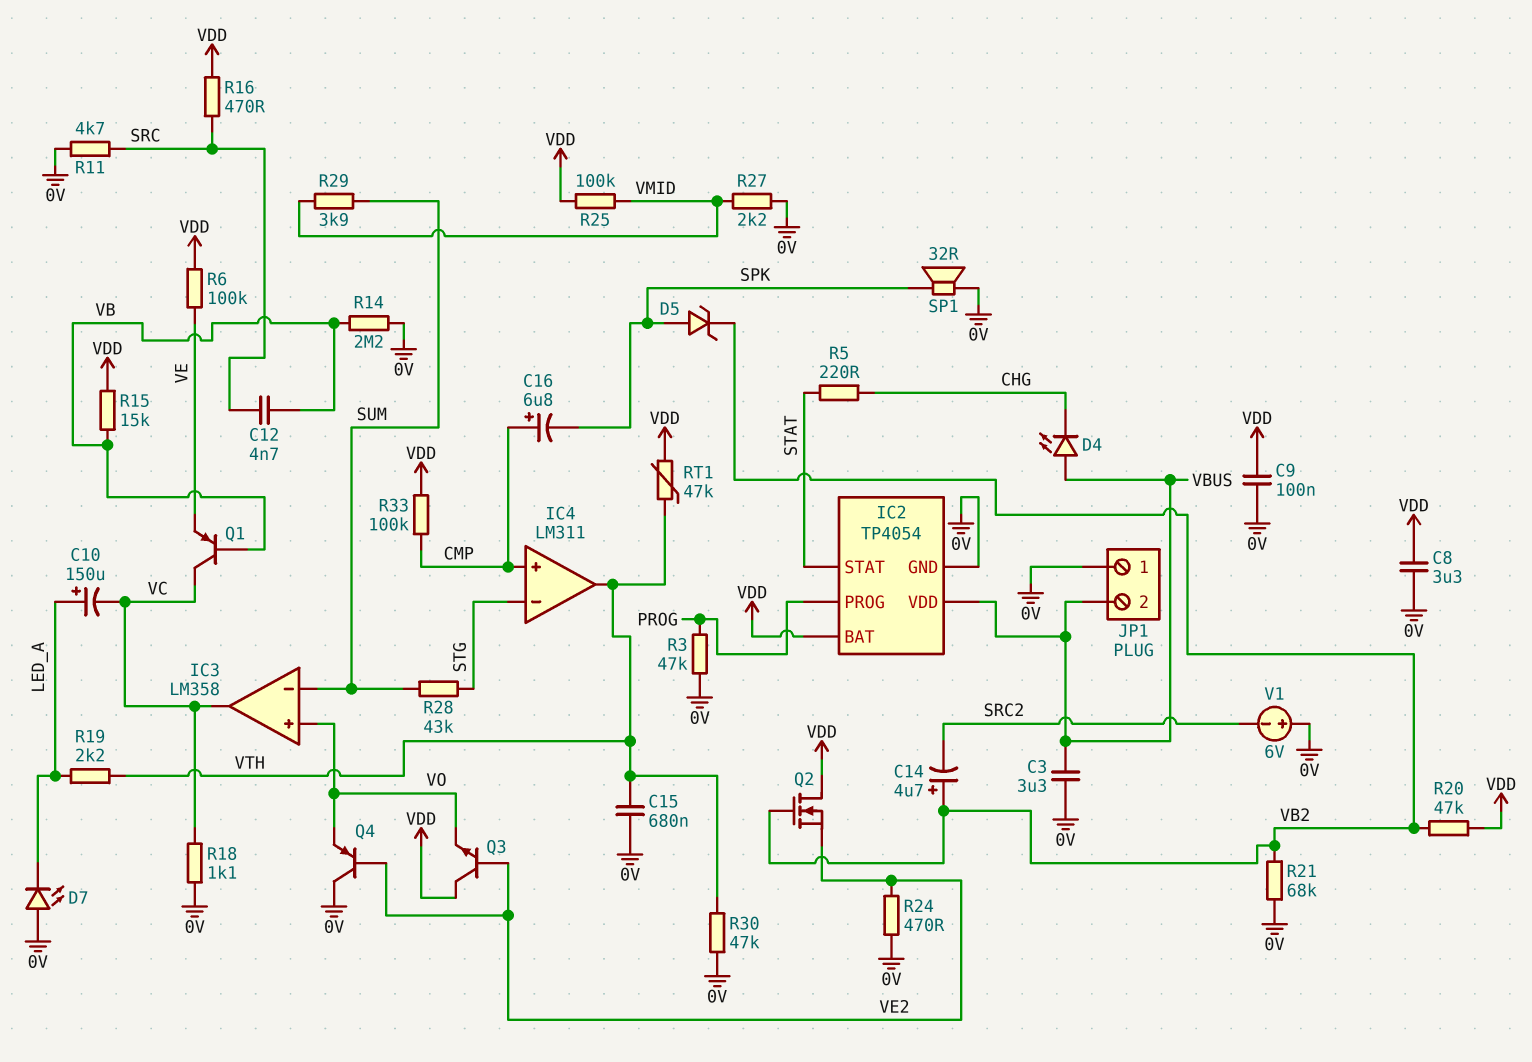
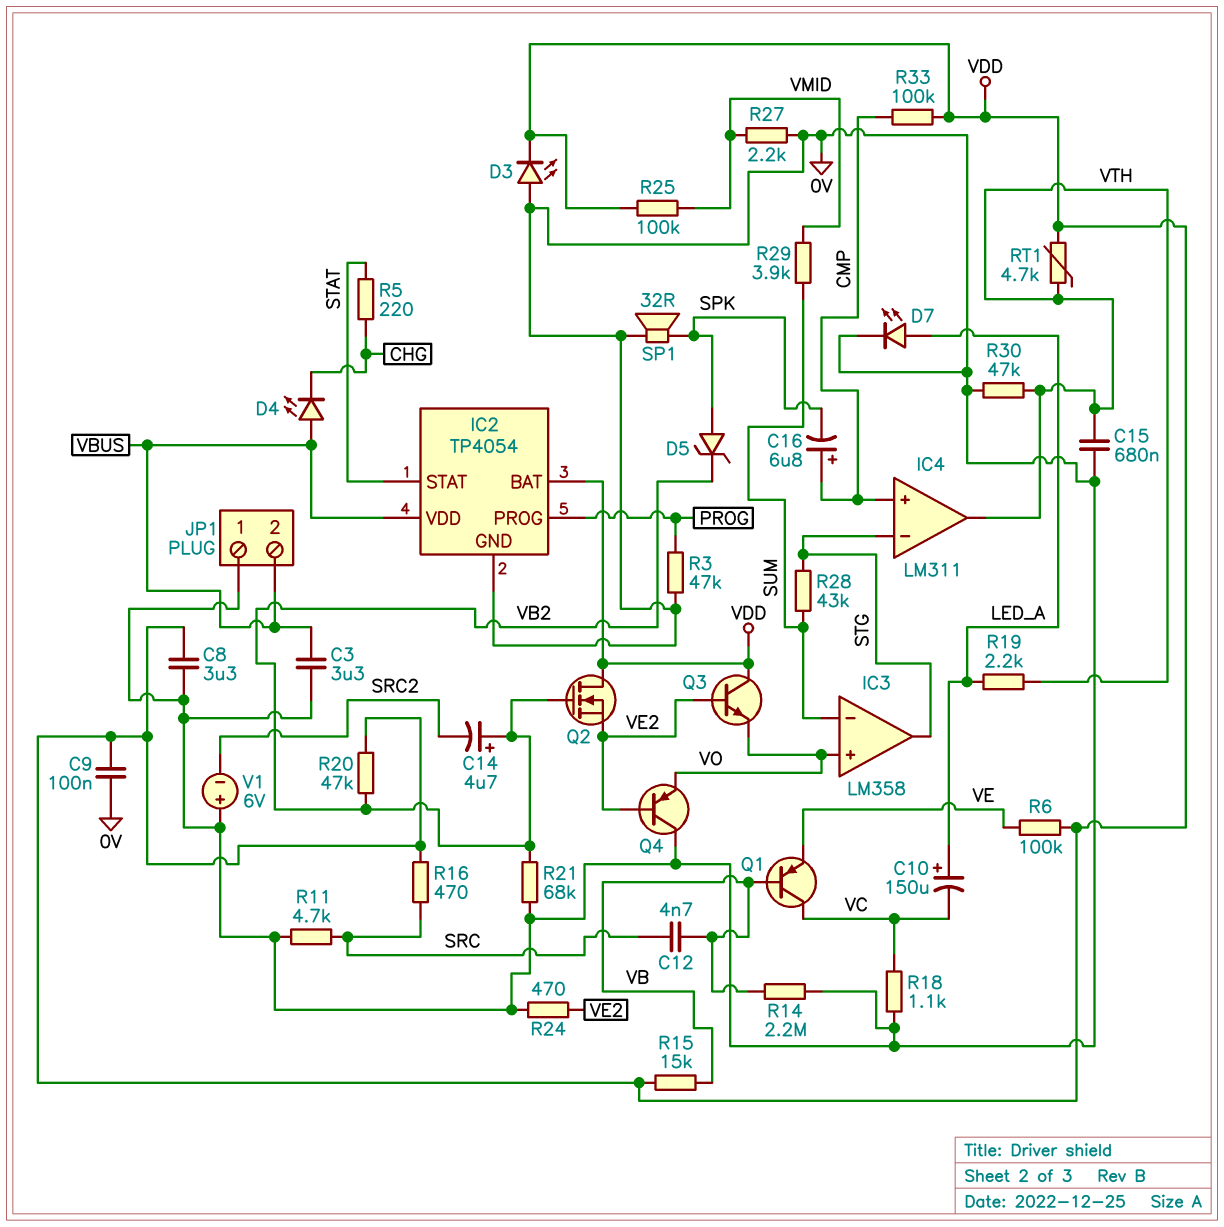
D3: none -> LED (A 0V, K VDD)
D7: LED (A 0V, K LED_A) -> LED (A LED_A, K 0V)
IC3 pin out: VC -> STG
RT1: 47k (VDD, VTH) -> 4.7k (VDD, VTH)

